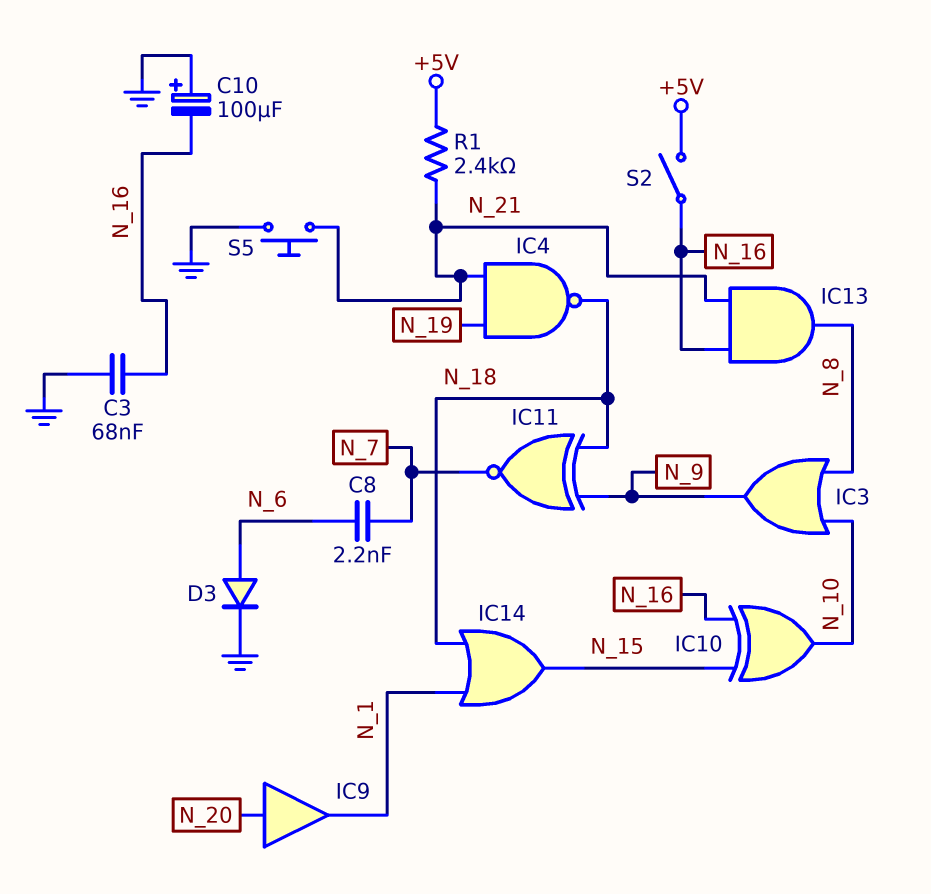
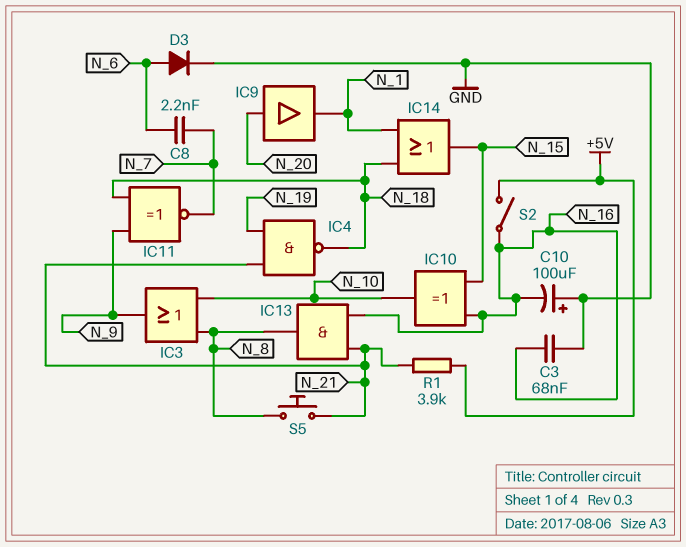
R1: 2.4k (+5V, N_21) -> 3.9k (+5V, N_21)
S5: button (GND, N_21) -> button (N_8, N_21)

